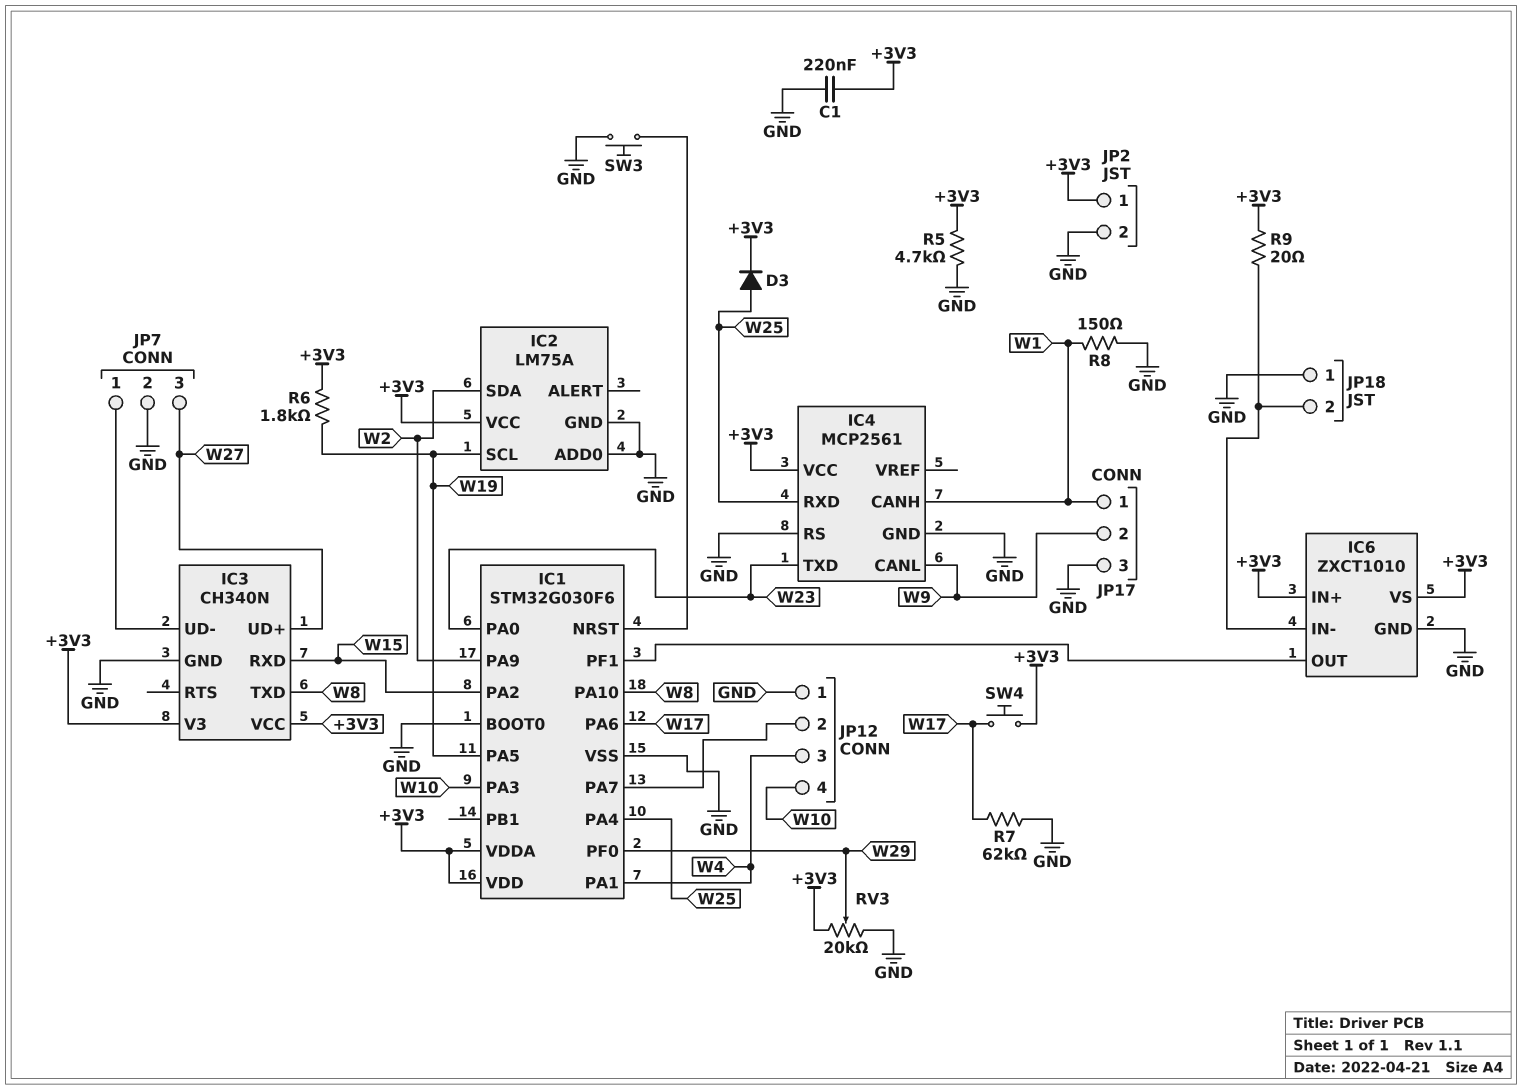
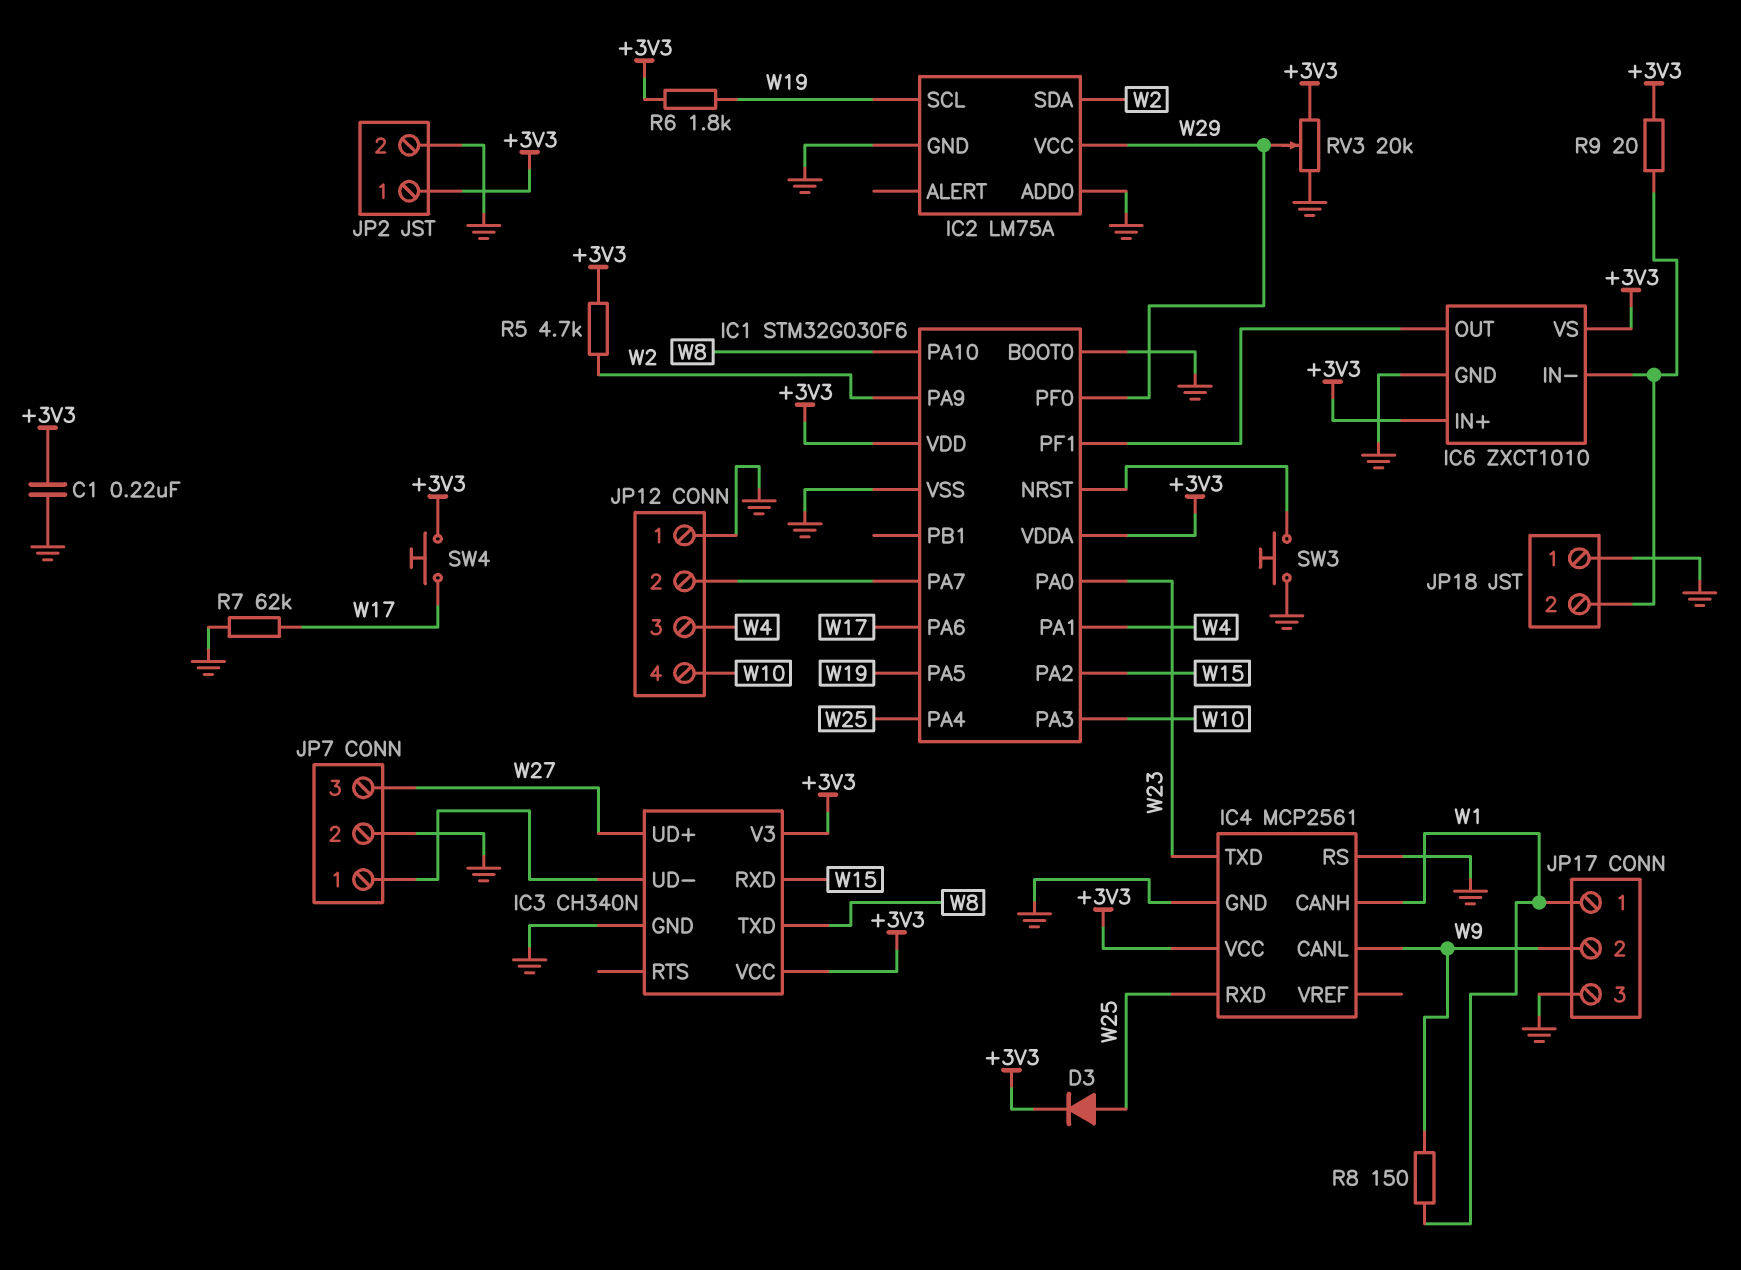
IC2 pin VCC: +3V3 -> W29
R5: 4.7k (+3V3, GND) -> 4.7k (+3V3, W2)
R8: 150 (GND, W1) -> 150 (W1, W9)

